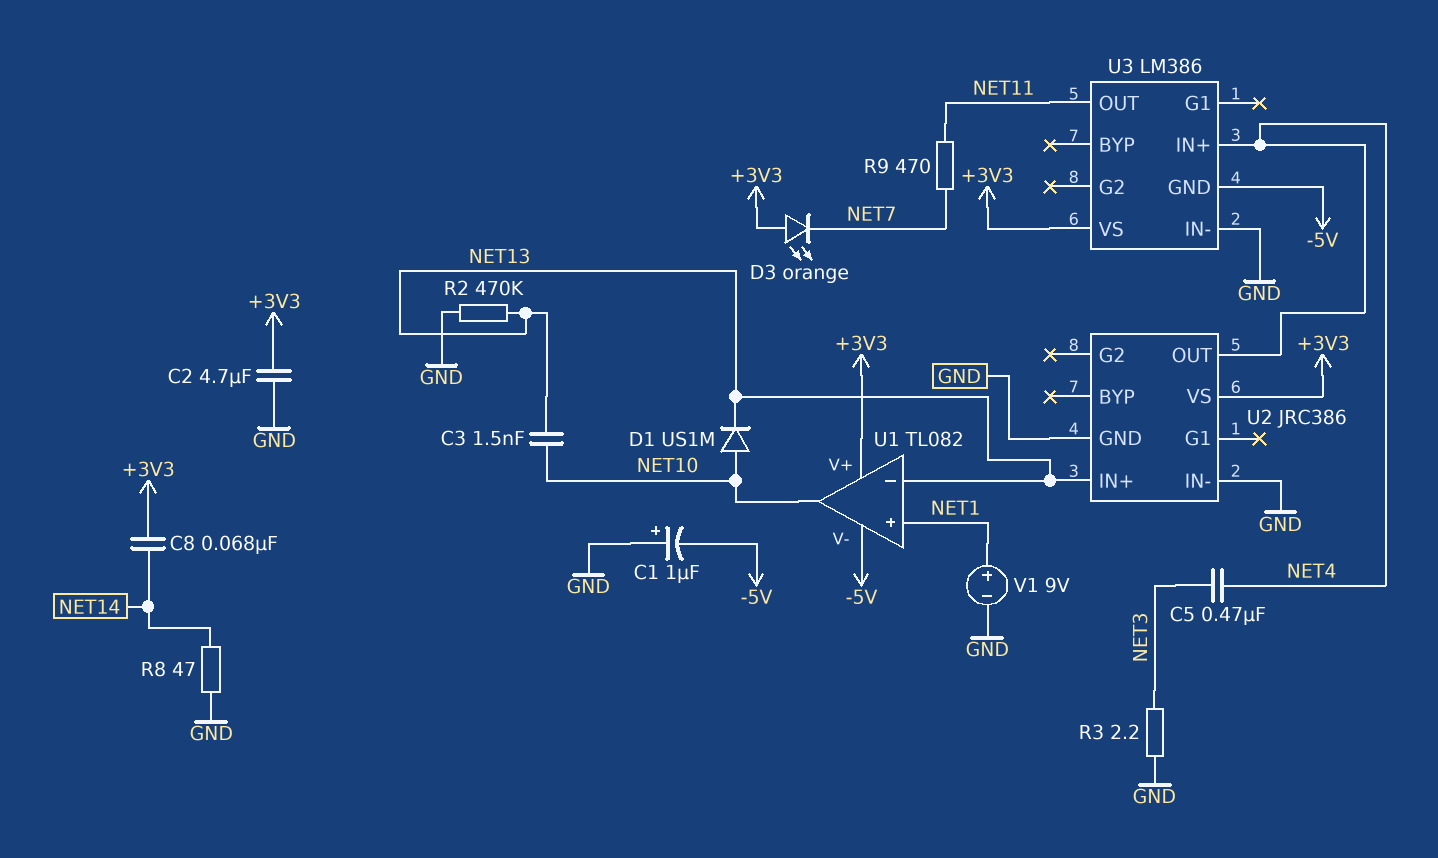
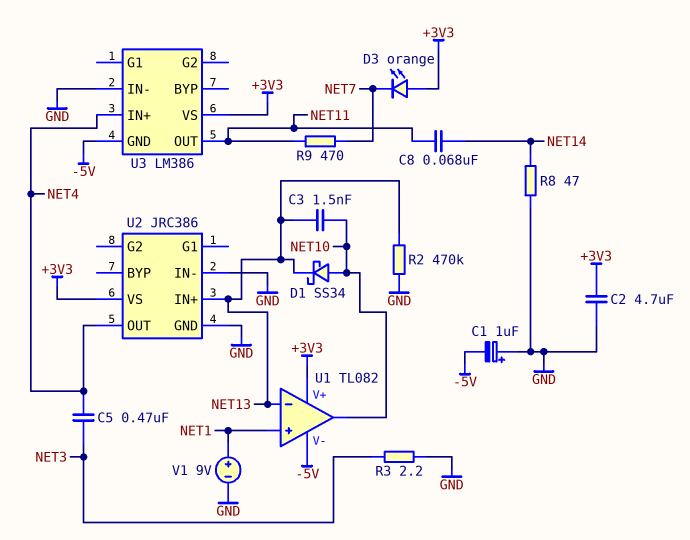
C8: 68nF (+3V3, NET14) -> 68nF (NET11, NET14)
D1: diode US1M (A NET10, K NET13) -> schottky SS34 (A NET10, K NET13)

